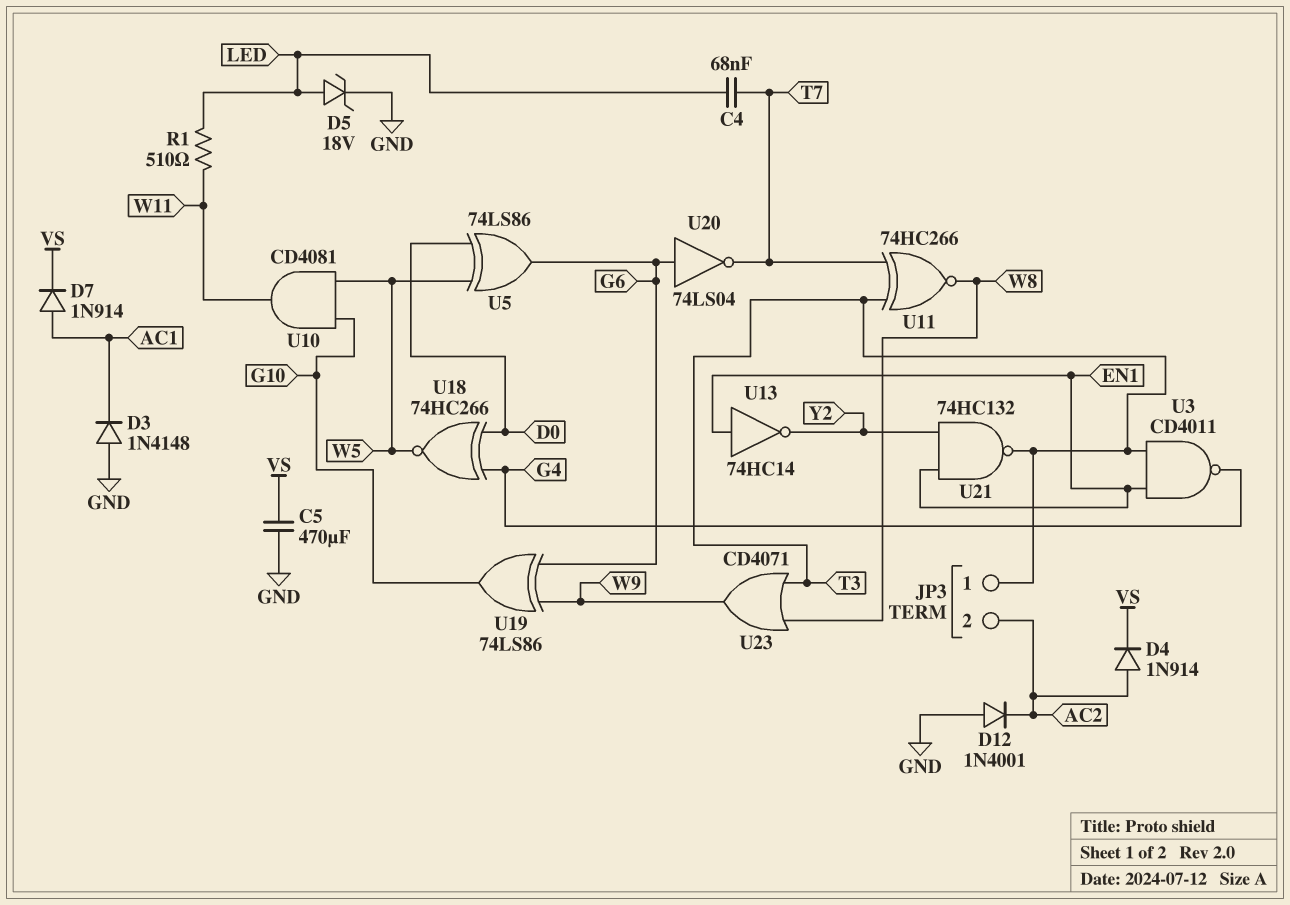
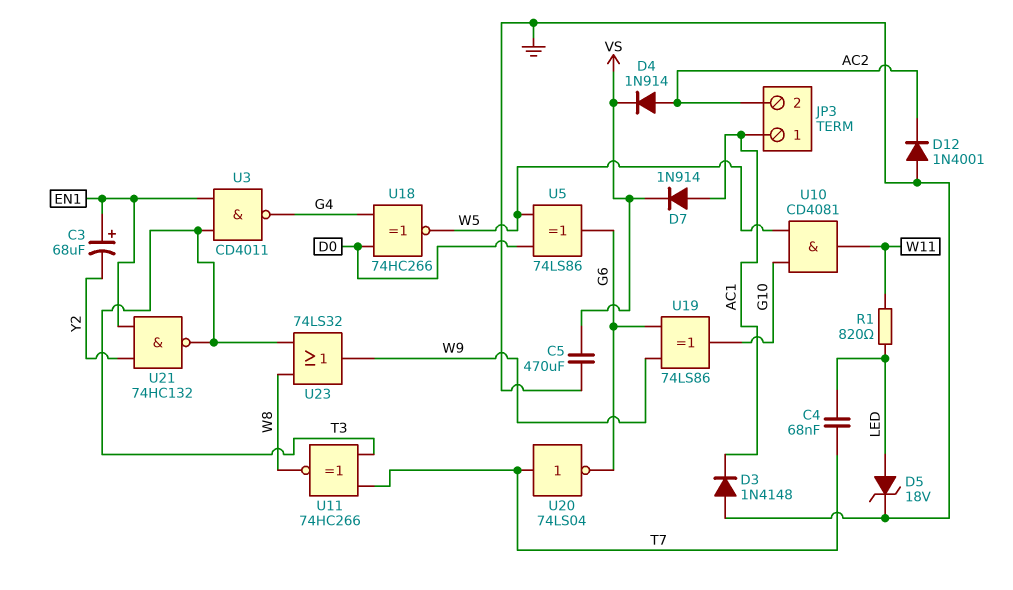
C3: none -> 68uF (plus EN1, minus Y2)
JP3 pin 1: T3 -> AC1
R1: 510 (LED, W11) -> 820 (LED, W11)
U13: NOT 74HC14 (in EN1, out Y2) -> none
U20: NOT 74LS04 (in G6, out T7) -> NOT 74LS04 (in T7, out G6)
U23: OR CD4071 (in T3, in W8, out W9) -> OR 74LS32 (in T3, in W8, out W9)

